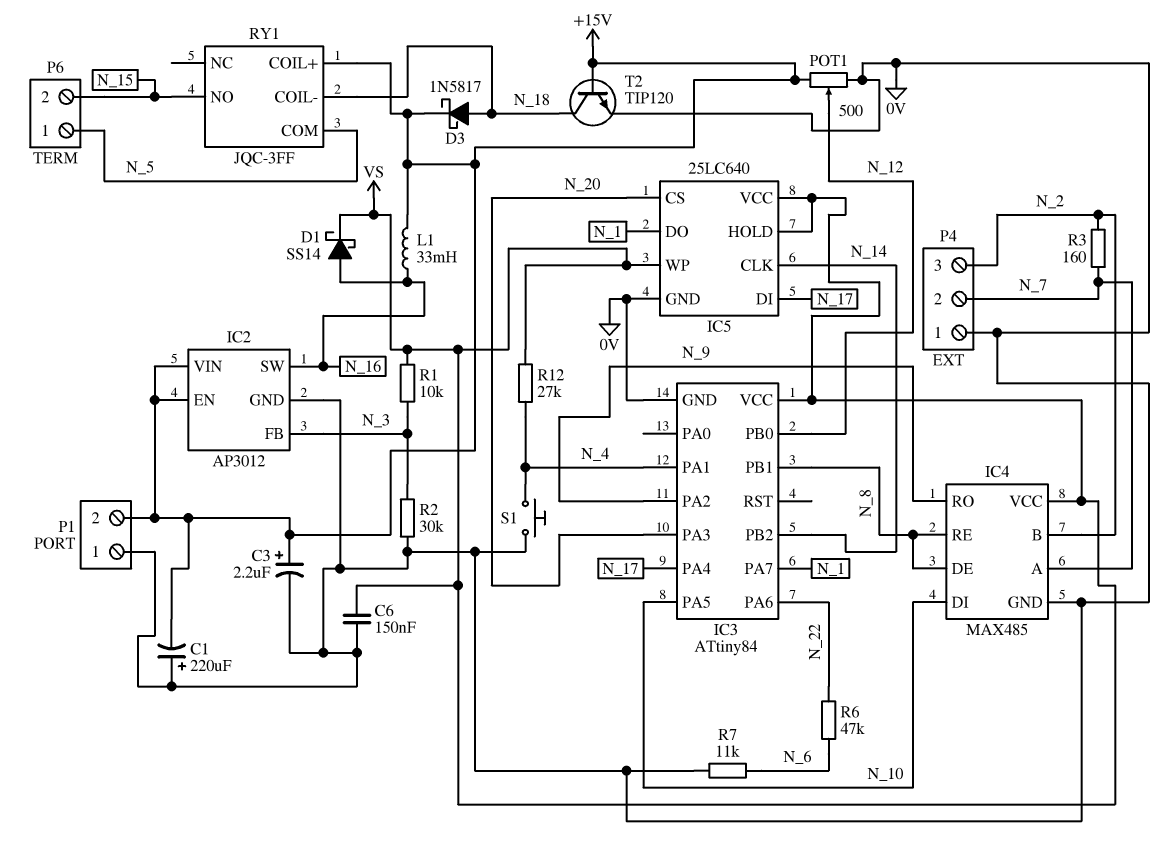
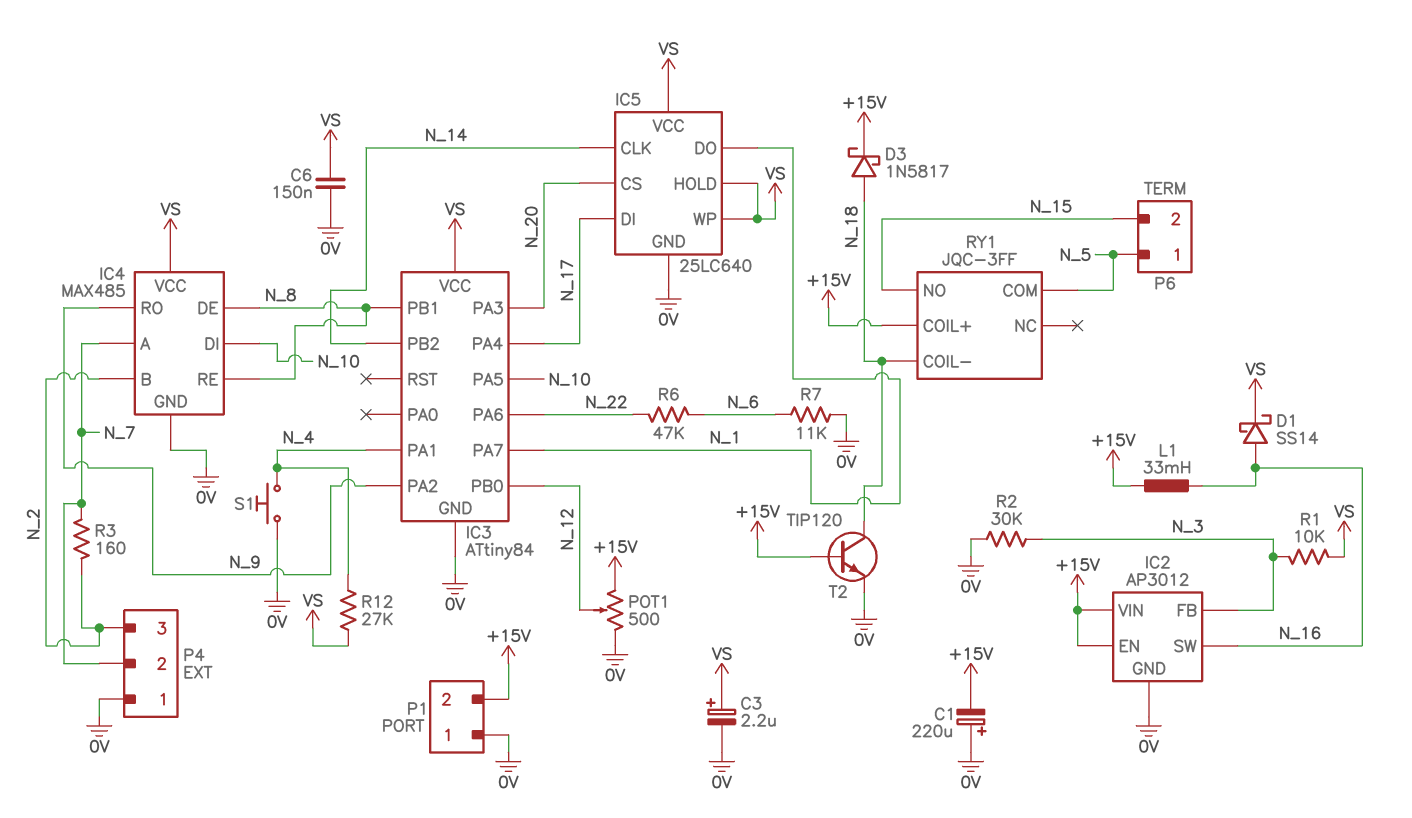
C3: 2.2uF (plus +15V, minus 0V) -> 2.2uF (plus VS, minus 0V)

